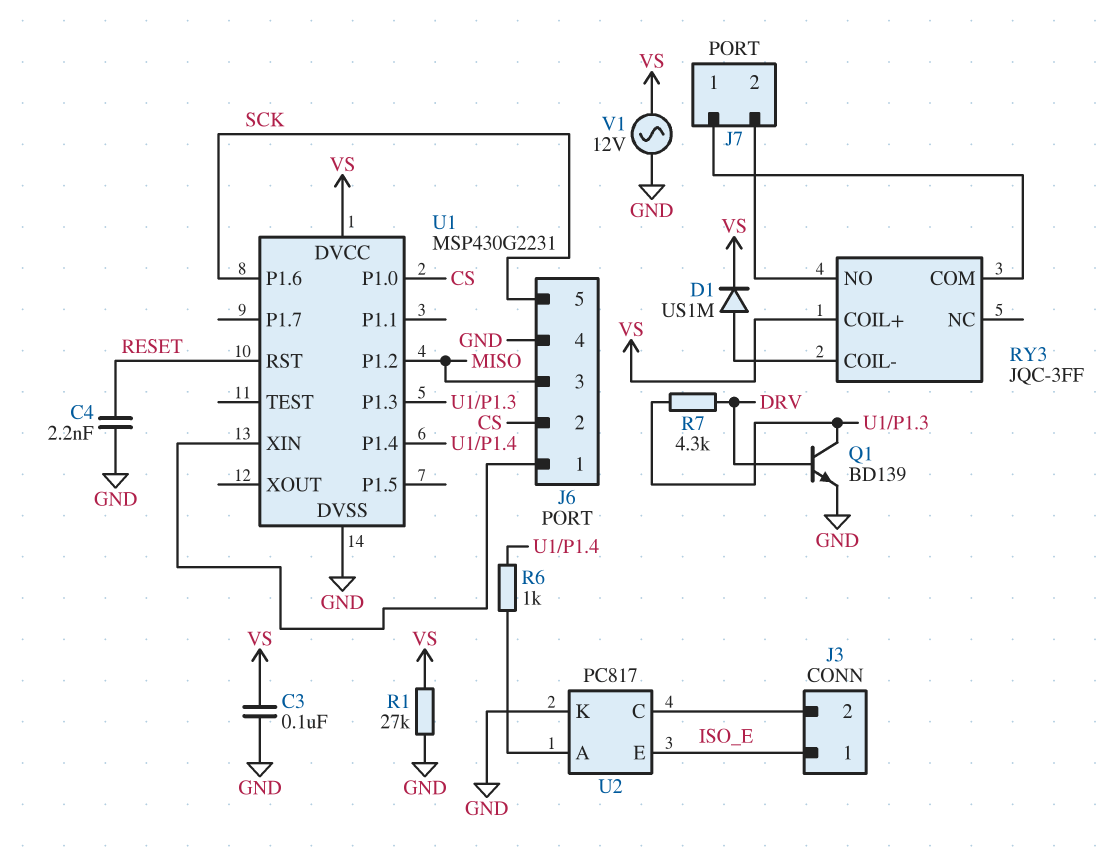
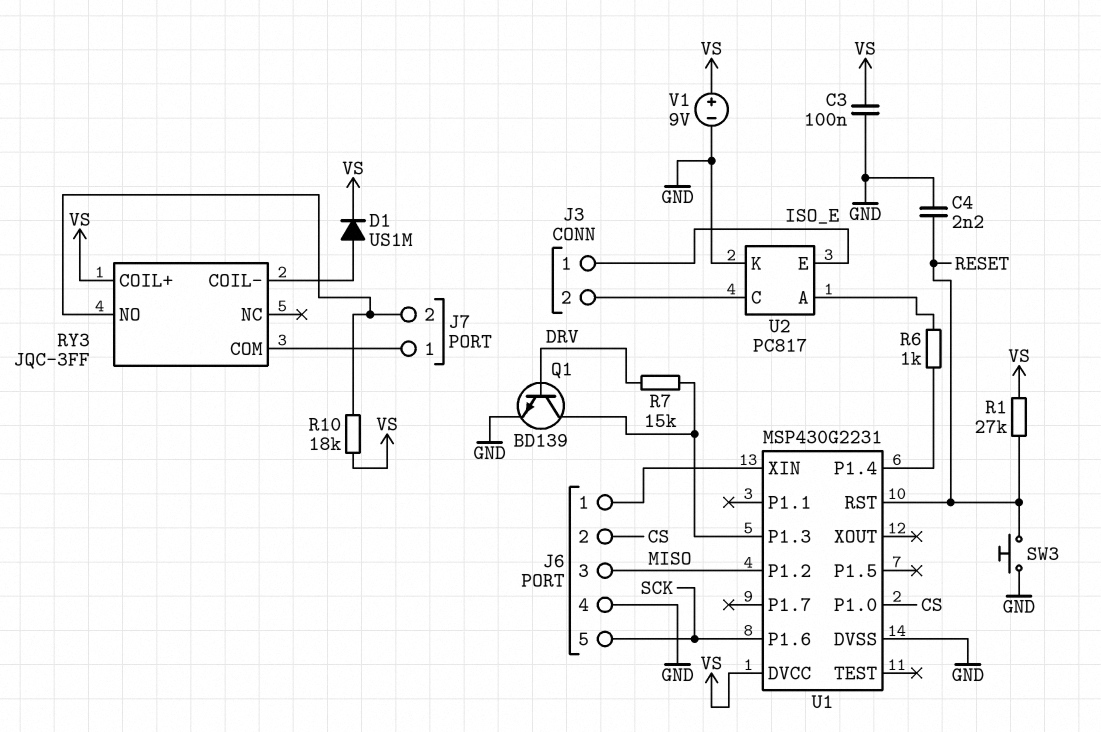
R1: 27k (GND, VS) -> 27k (RESET, VS)
R7: 4.3k (DRV, U1/P1.3) -> 15k (DRV, U1/P1.3)
R10: none -> 18k (J7/2, VS)
SW3: none -> button (GND, RESET)
V1: AC 12V (GND, VS) -> 9V (plus VS, minus GND)

